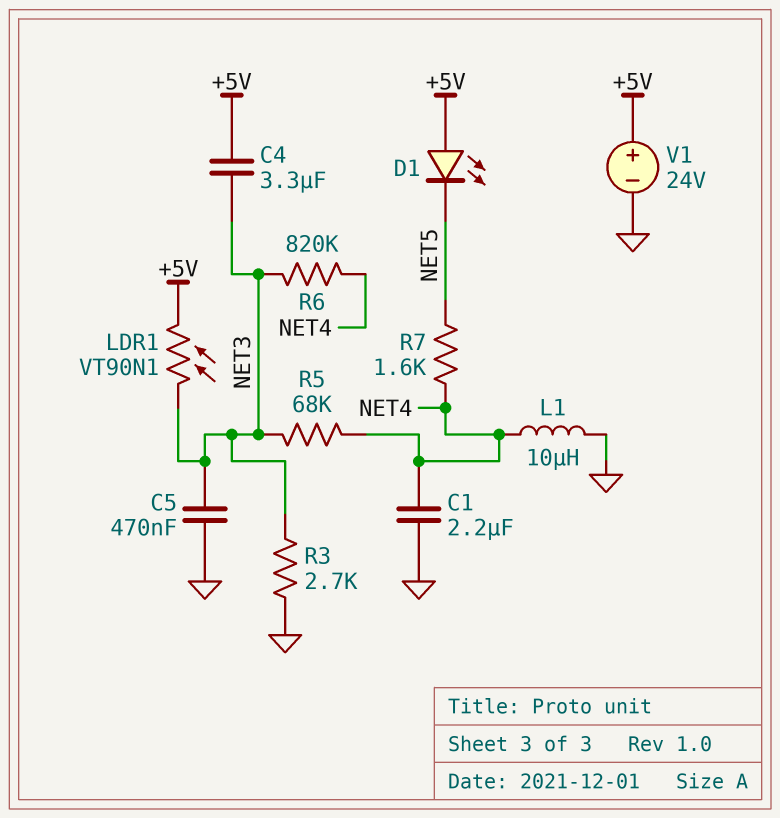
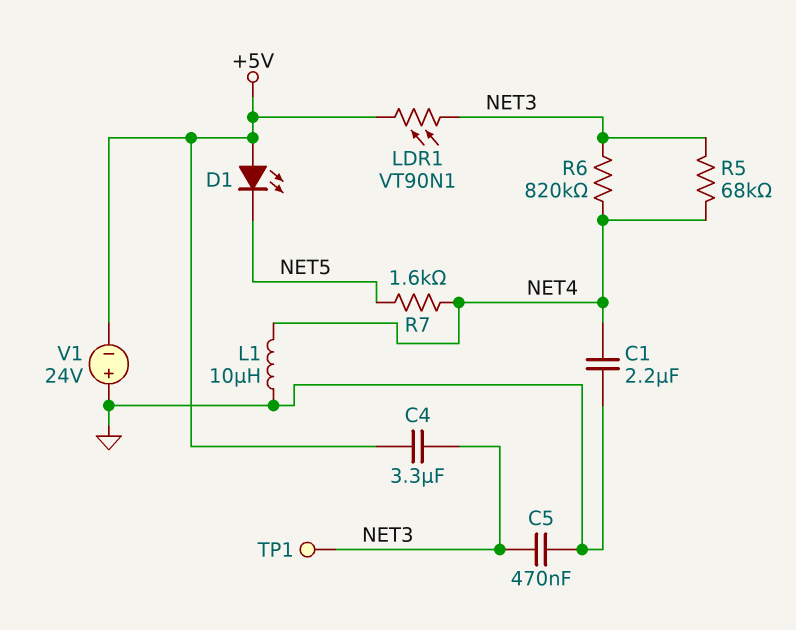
R3: 2.7k (GND, NET3) -> none
TP1: none -> test point (NET3)
V1: 24V (plus +5V, minus GND) -> 24V (plus GND, minus +5V)

